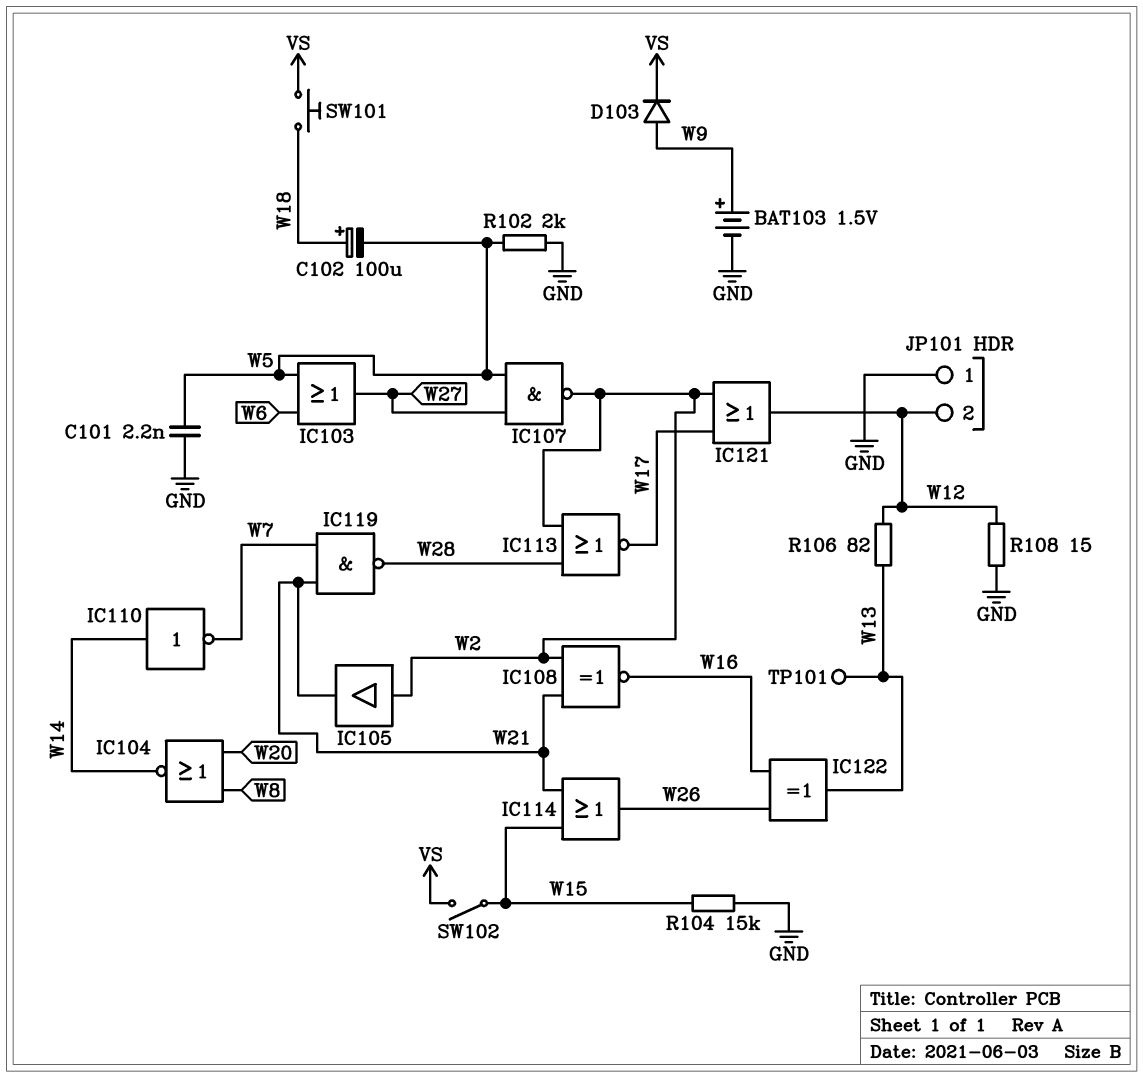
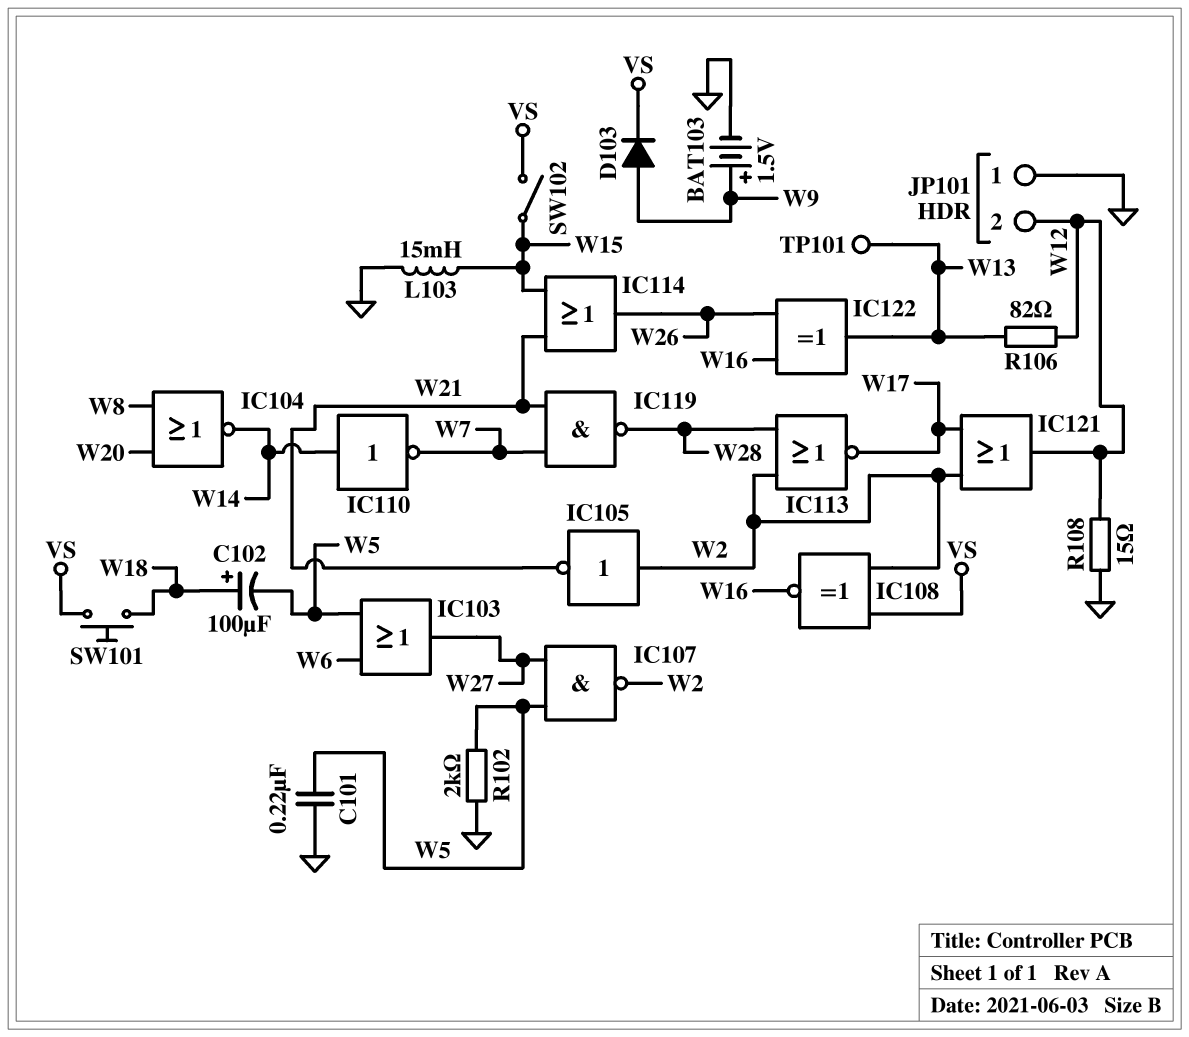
C101: 2.2nF (GND, W5) -> 220nF (GND, W5)
IC105: buffer (in W2, out W21) -> NOT (in W2, out W21)
IC108: XNOR (in W2, in W21, out W16) -> XNOR (in VS, in W2, out W16)
L103: none -> 15mH (GND, W15)
R104: 15k (GND, W15) -> none

